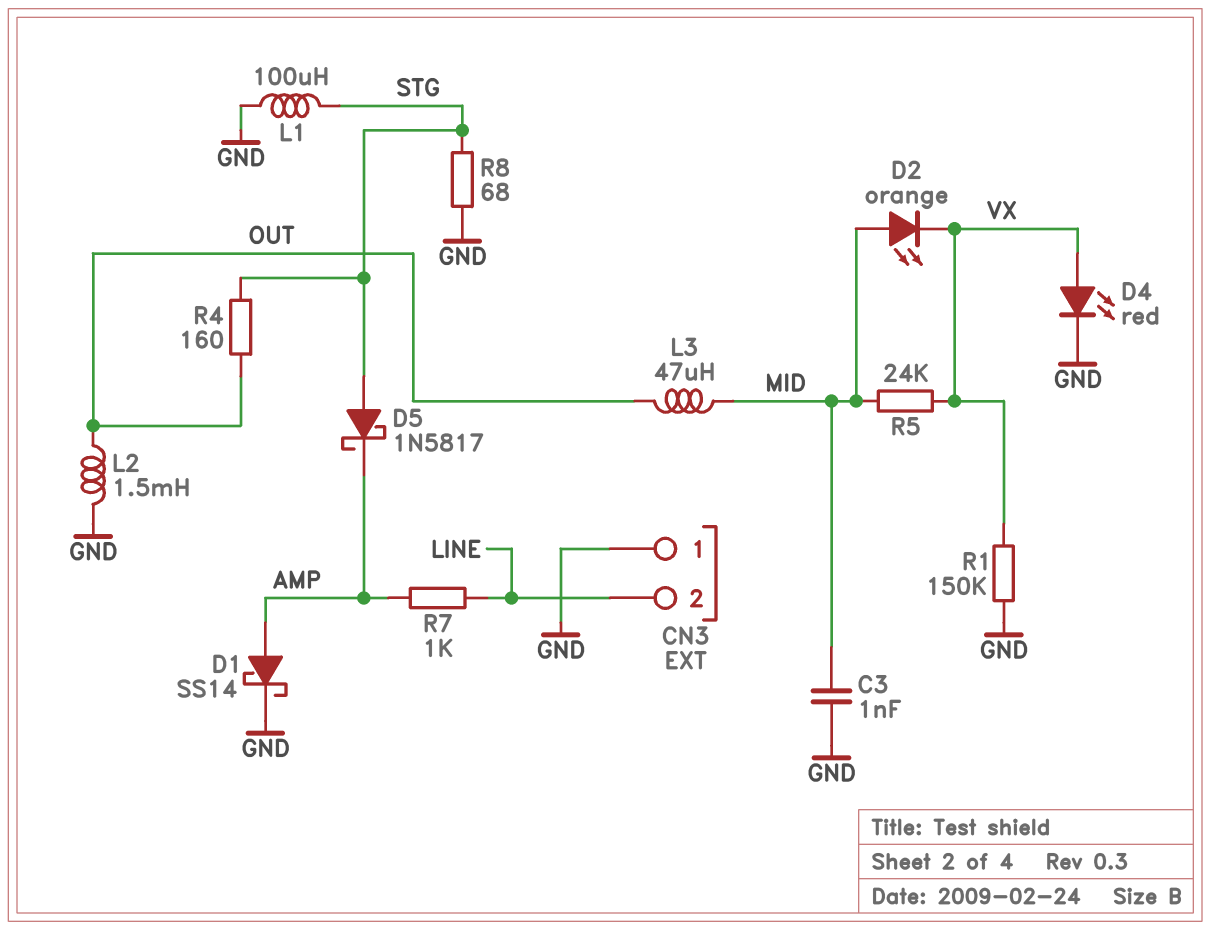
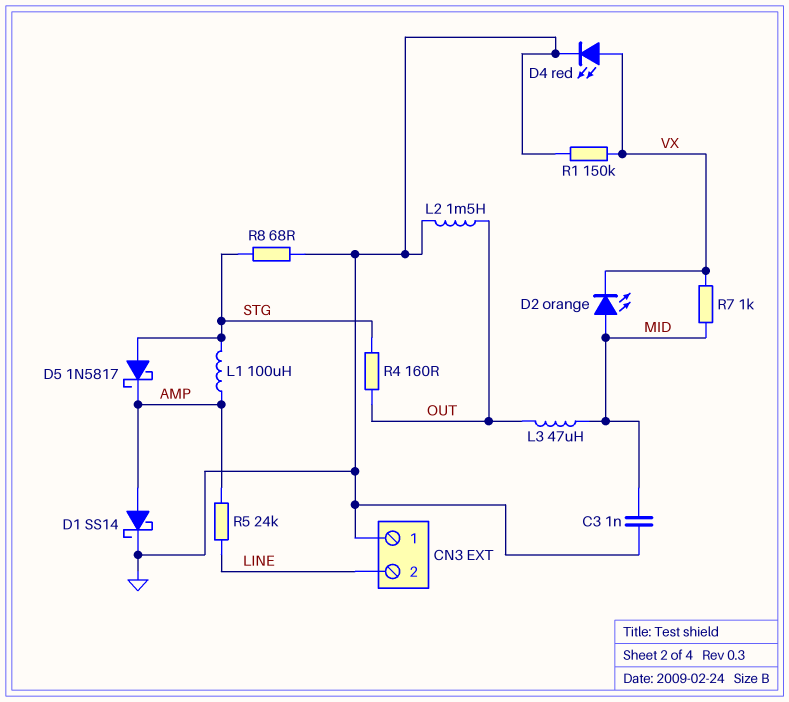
L1: 100uH (GND, STG) -> 100uH (AMP, STG)
R5: 24k (MID, VX) -> 24k (AMP, LINE)
R7: 1k (AMP, LINE) -> 1k (MID, VX)

